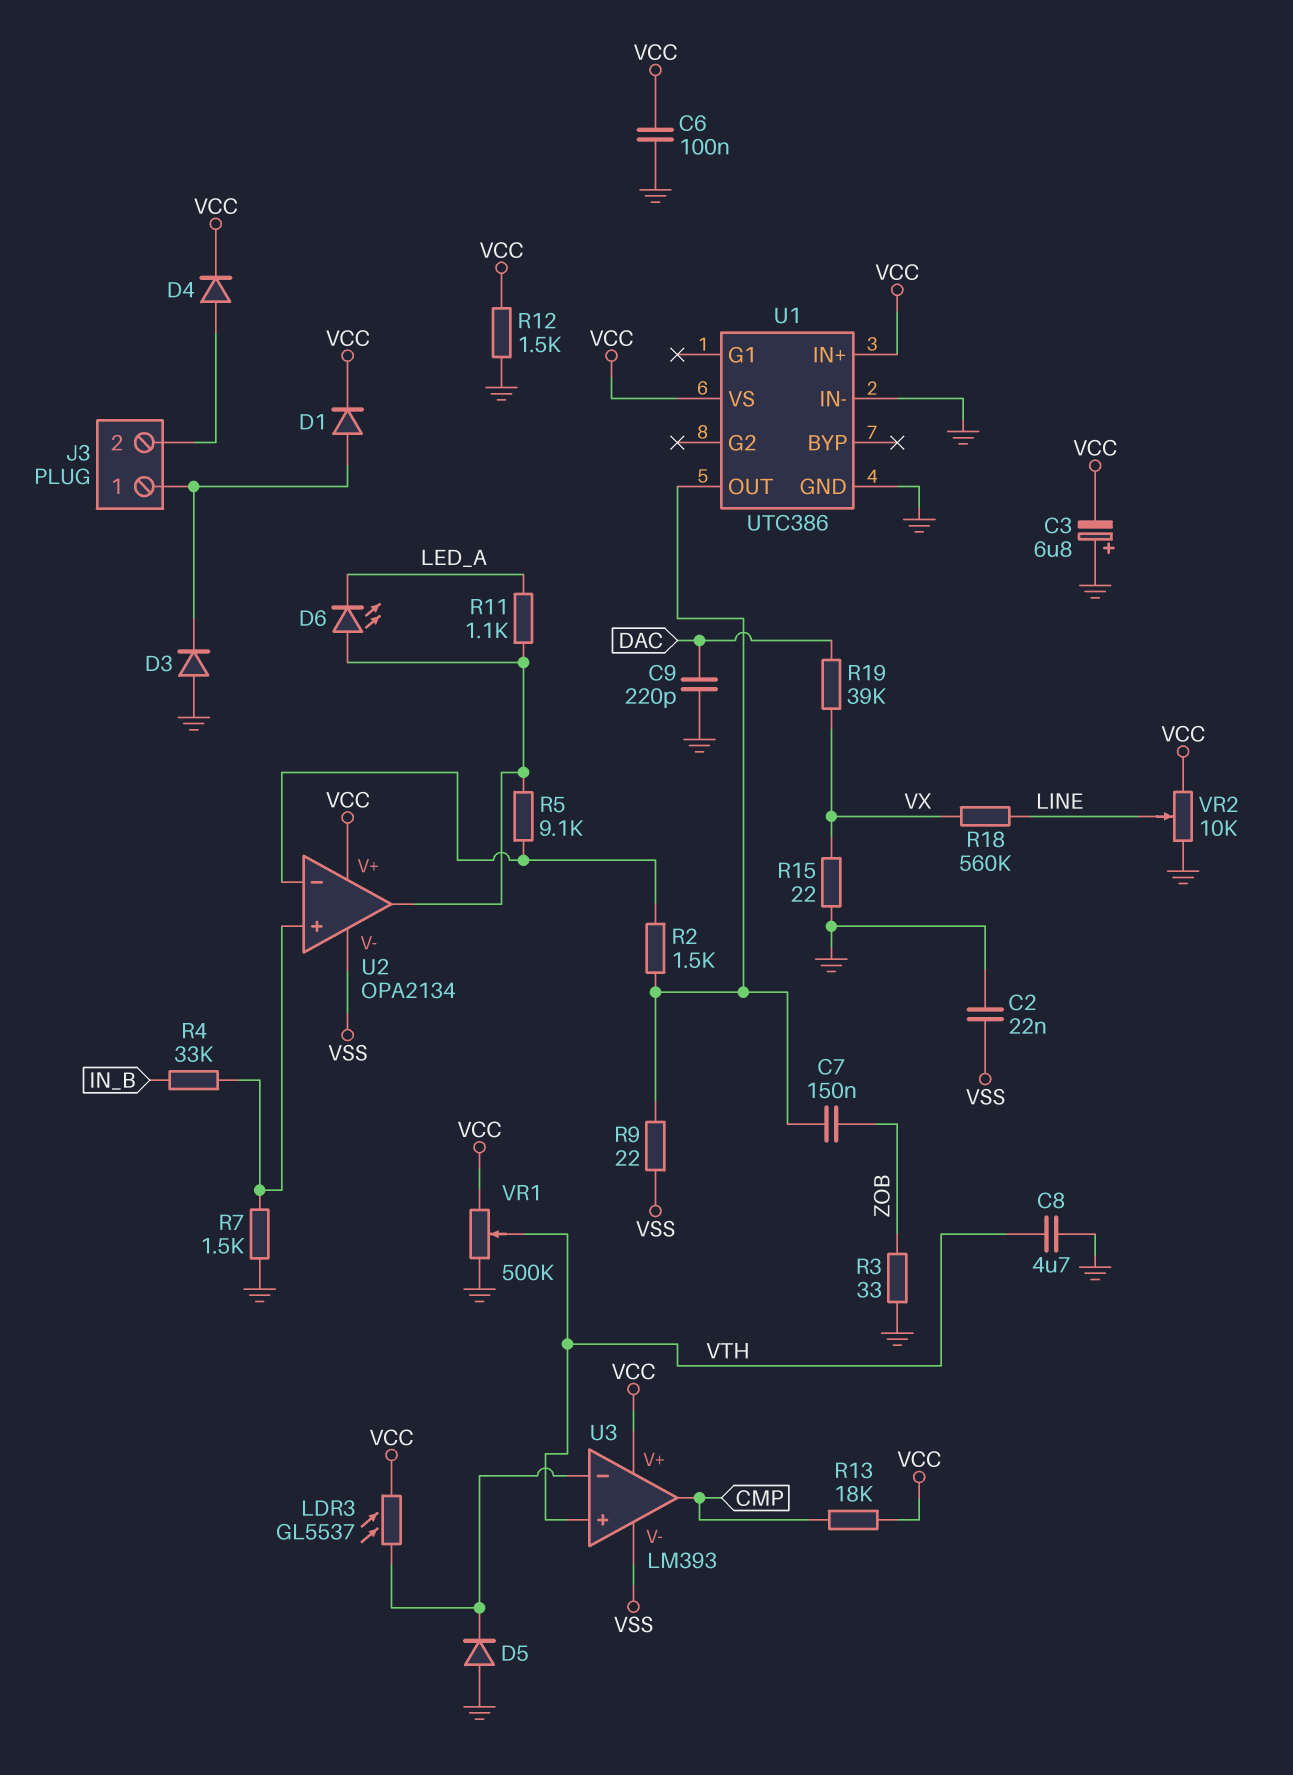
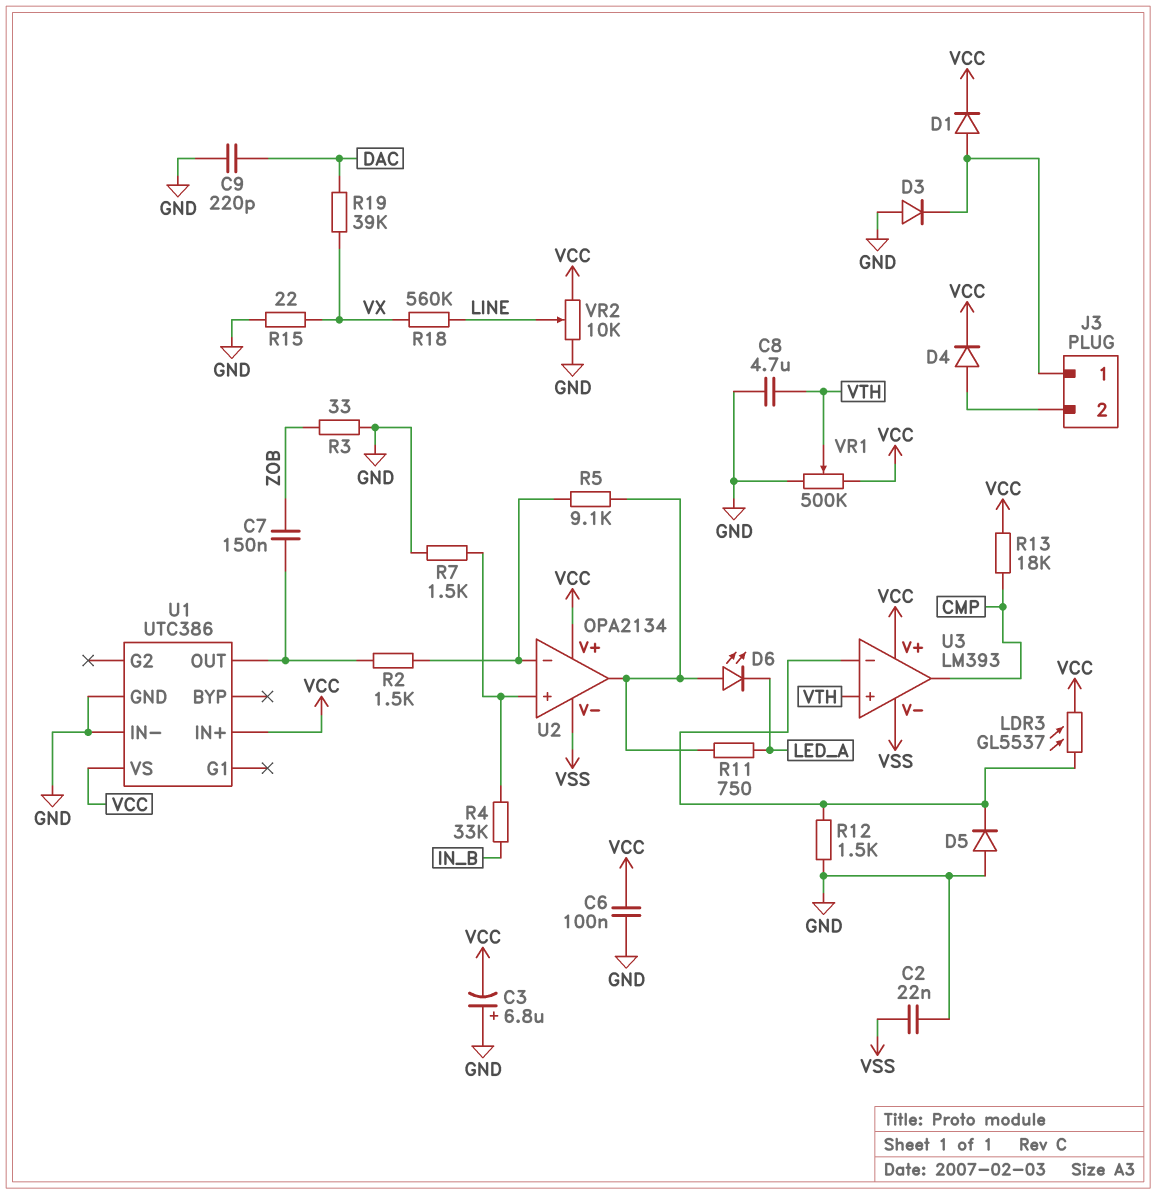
R9: 22 (U1/OUT, VSS) -> none
R11: 1.1k (LED_A, U2/out) -> 750 (LED_A, U2/out)
R12: 1.5k (GND, VCC) -> 1.5k (GND, U3/in-)

